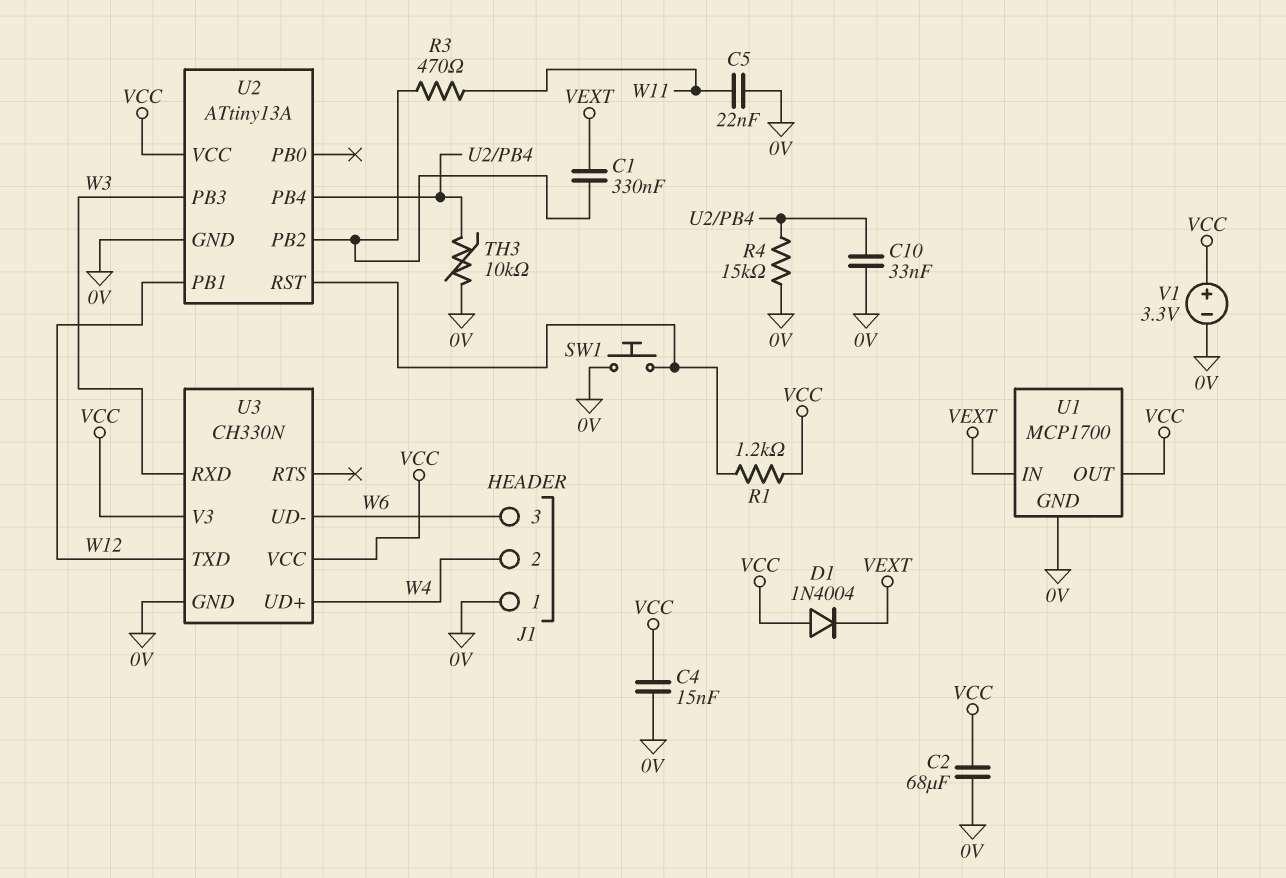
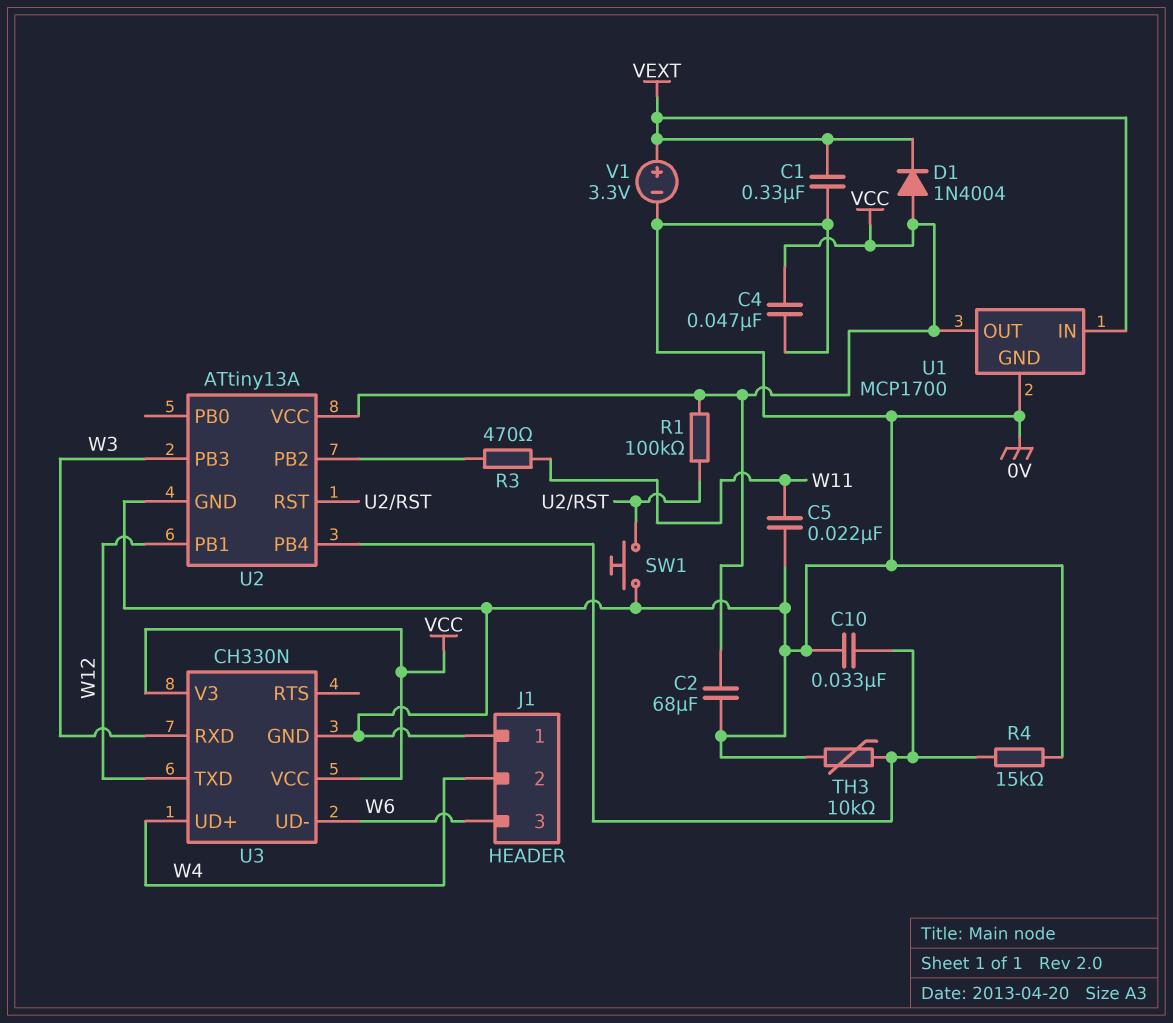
C1: 330nF (U2/PB2, VEXT) -> 330nF (0V, VEXT)
C4: 15nF (0V, VCC) -> 47nF (0V, VCC)
R1: 1.2k (U2/RST, VCC) -> 100k (U2/RST, VCC)
V1: 3.3V (plus VCC, minus 0V) -> 3.3V (plus VEXT, minus 0V)

